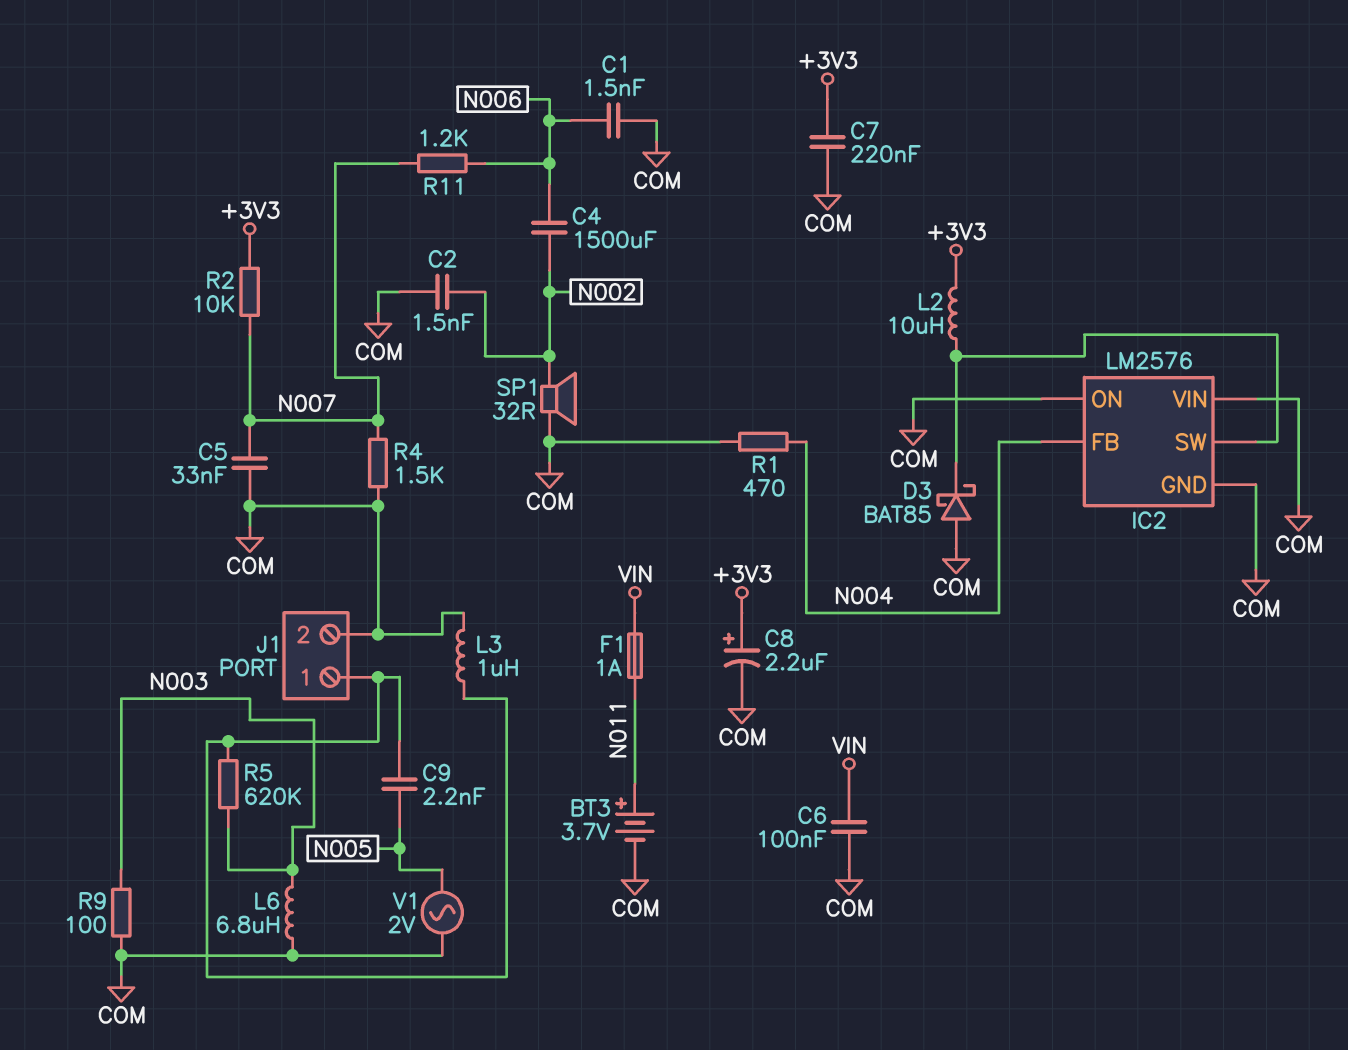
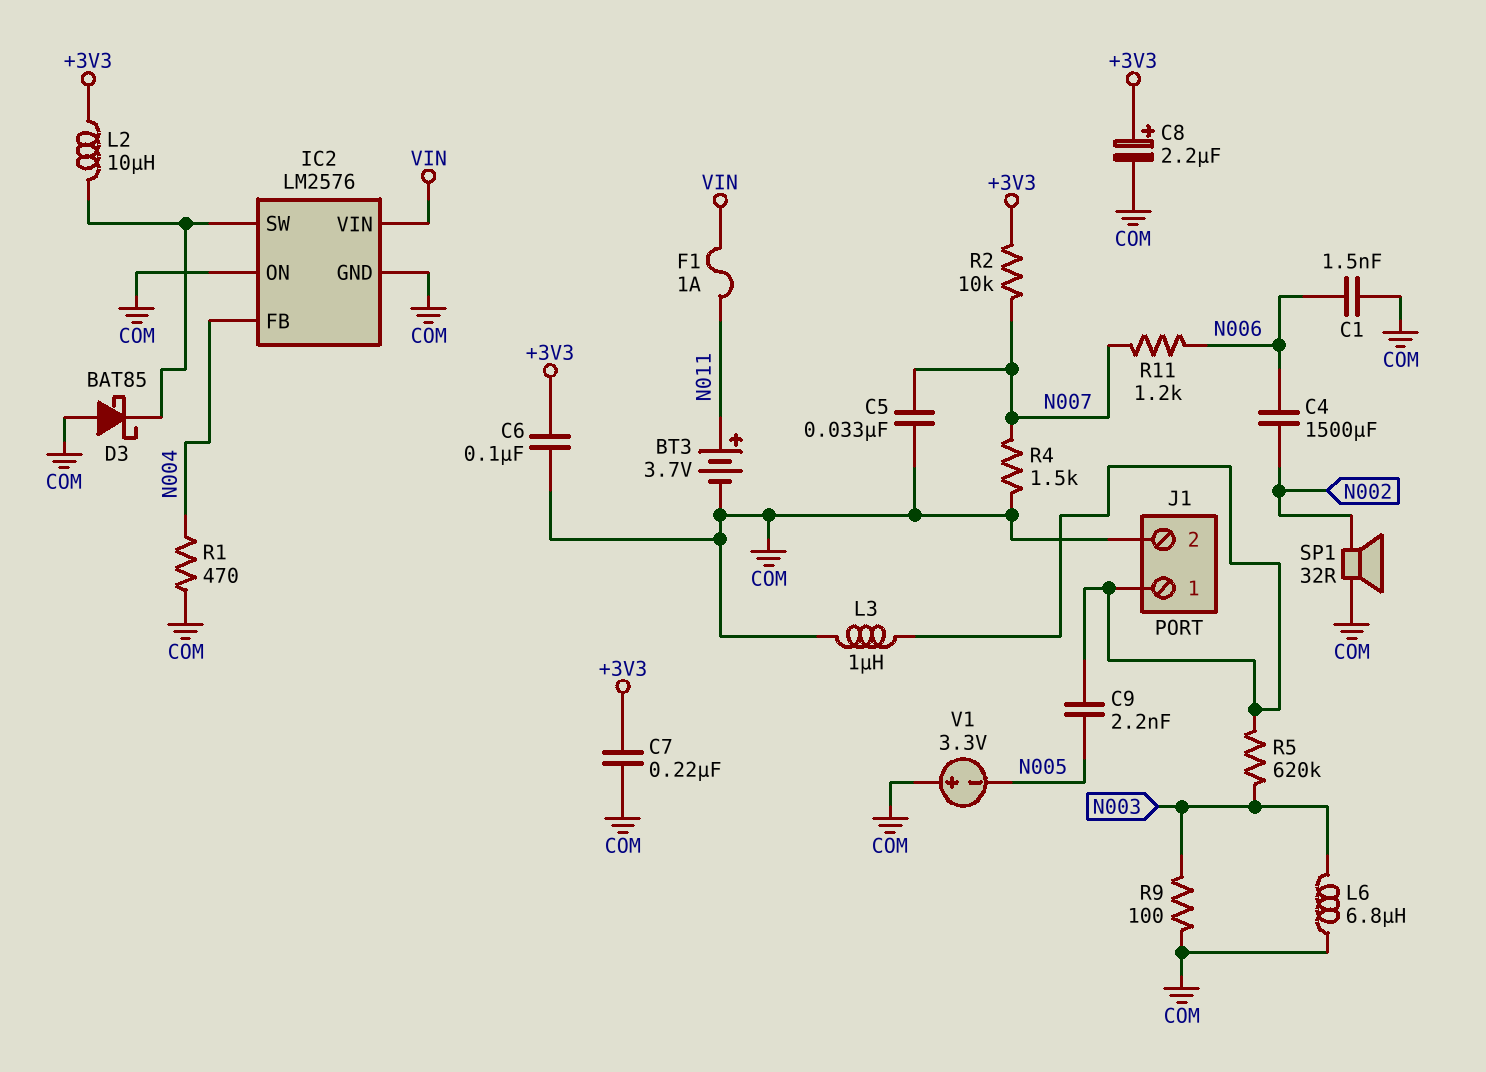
C2: 1.5nF (COM, N002) -> none
C6: 100nF (COM, VIN) -> 100nF (+3V3, COM)
IC2 pin VIN: COM -> VIN
V1: AC 2V (COM, N005) -> 3.3V (plus COM, minus N005)

